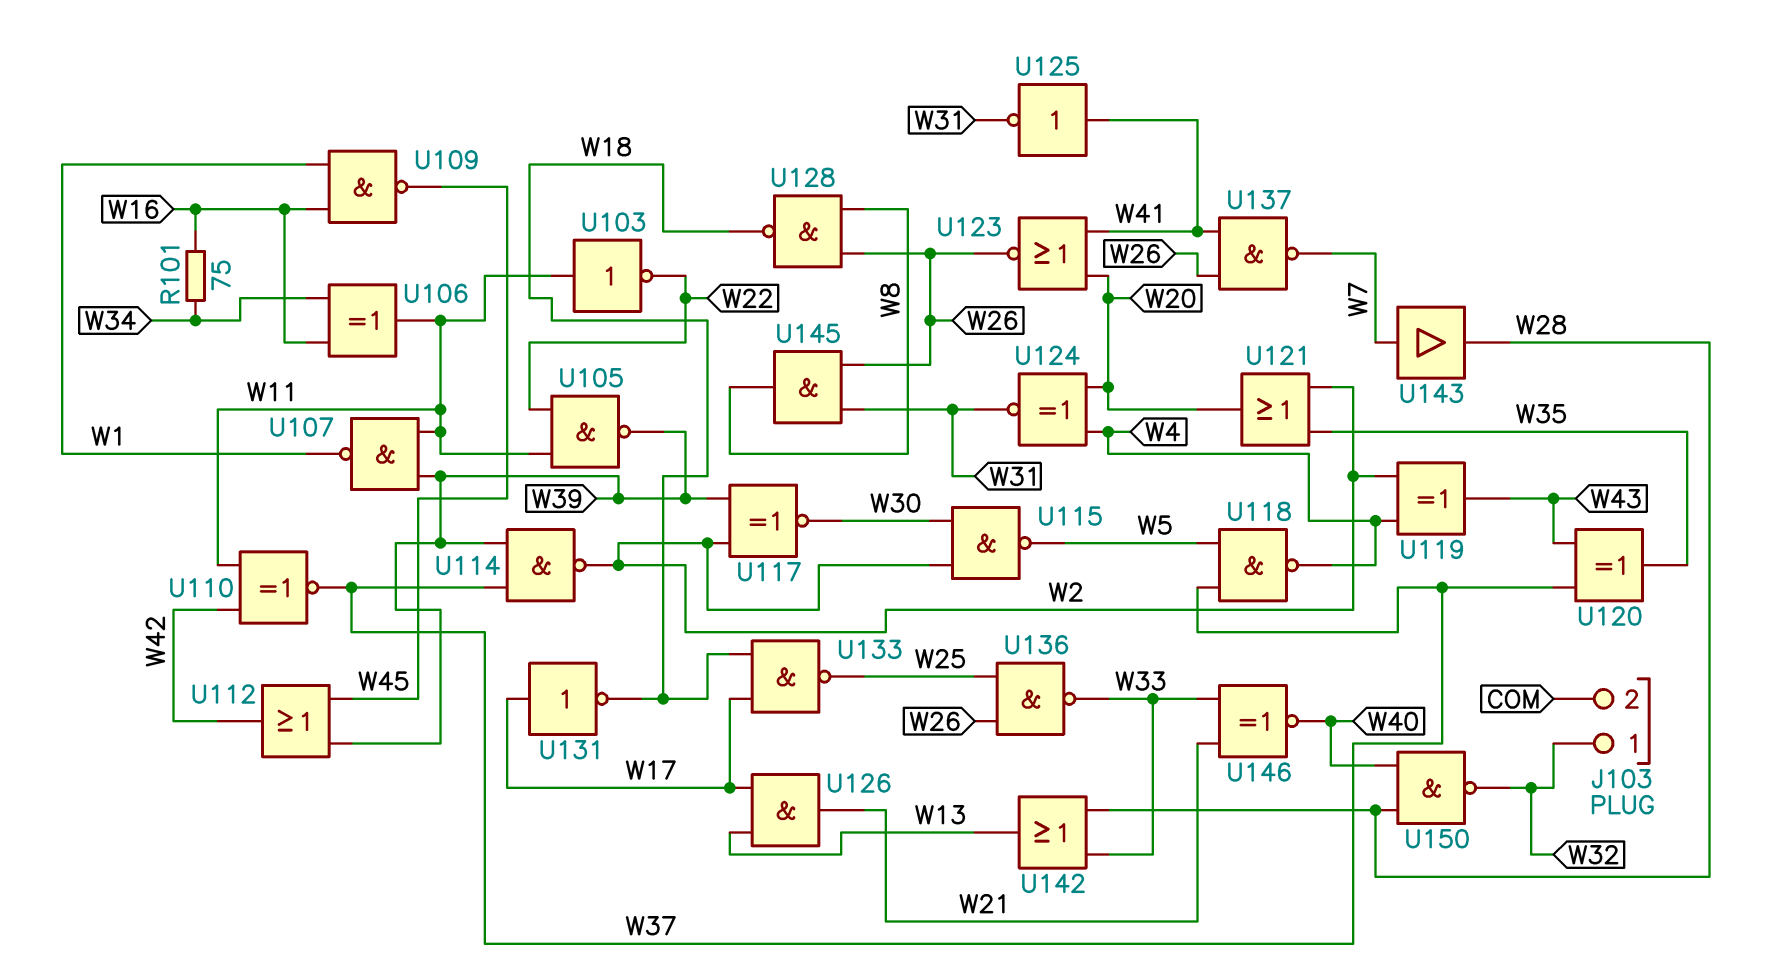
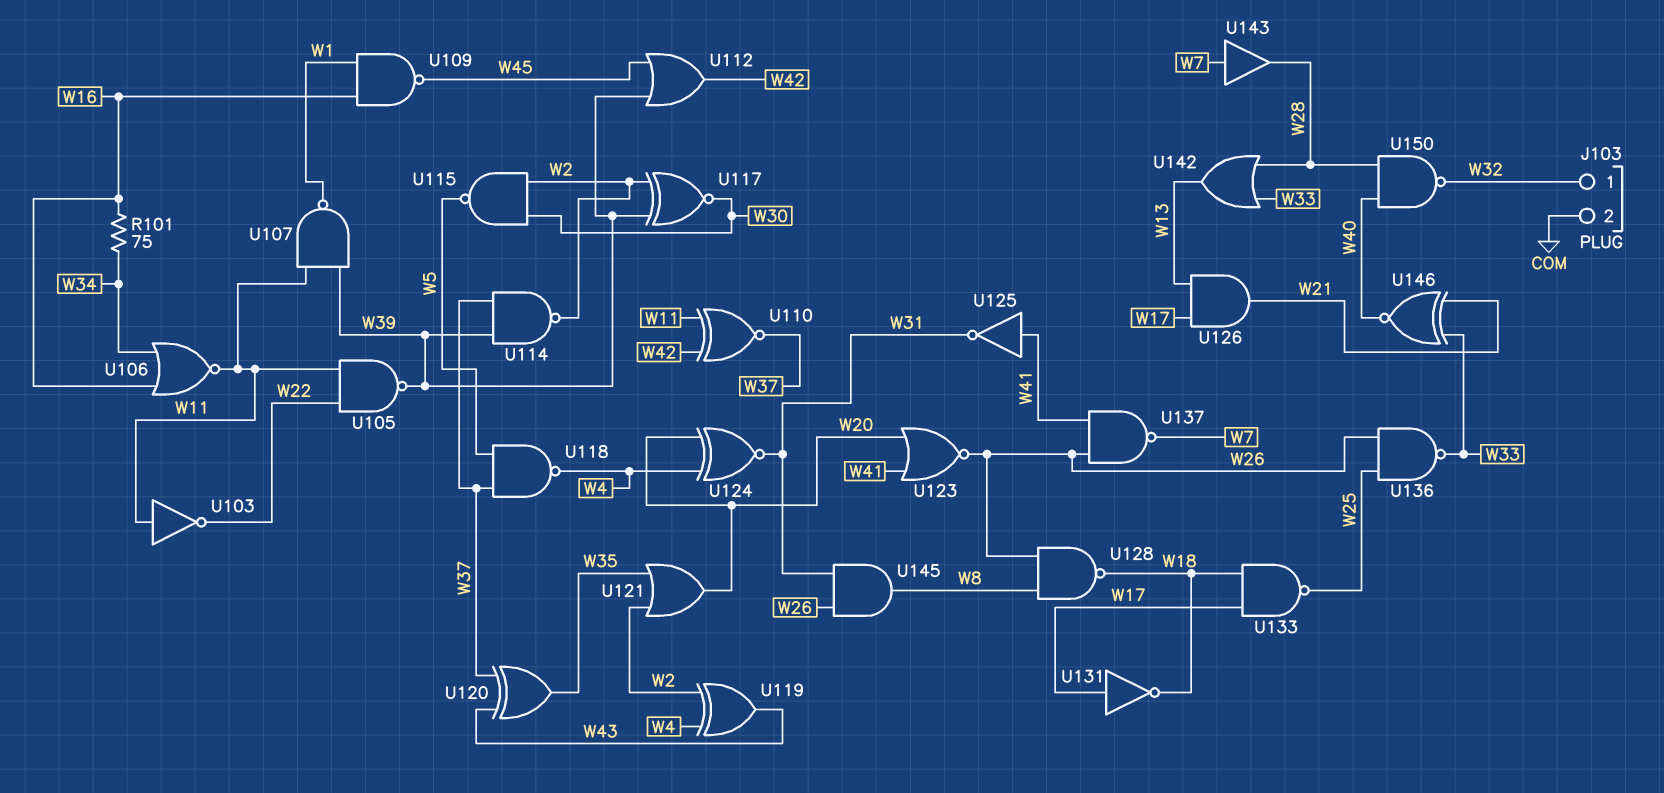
U106: XOR (in W16, in W34, out W11) -> NOR (in W16, in W34, out W11)

